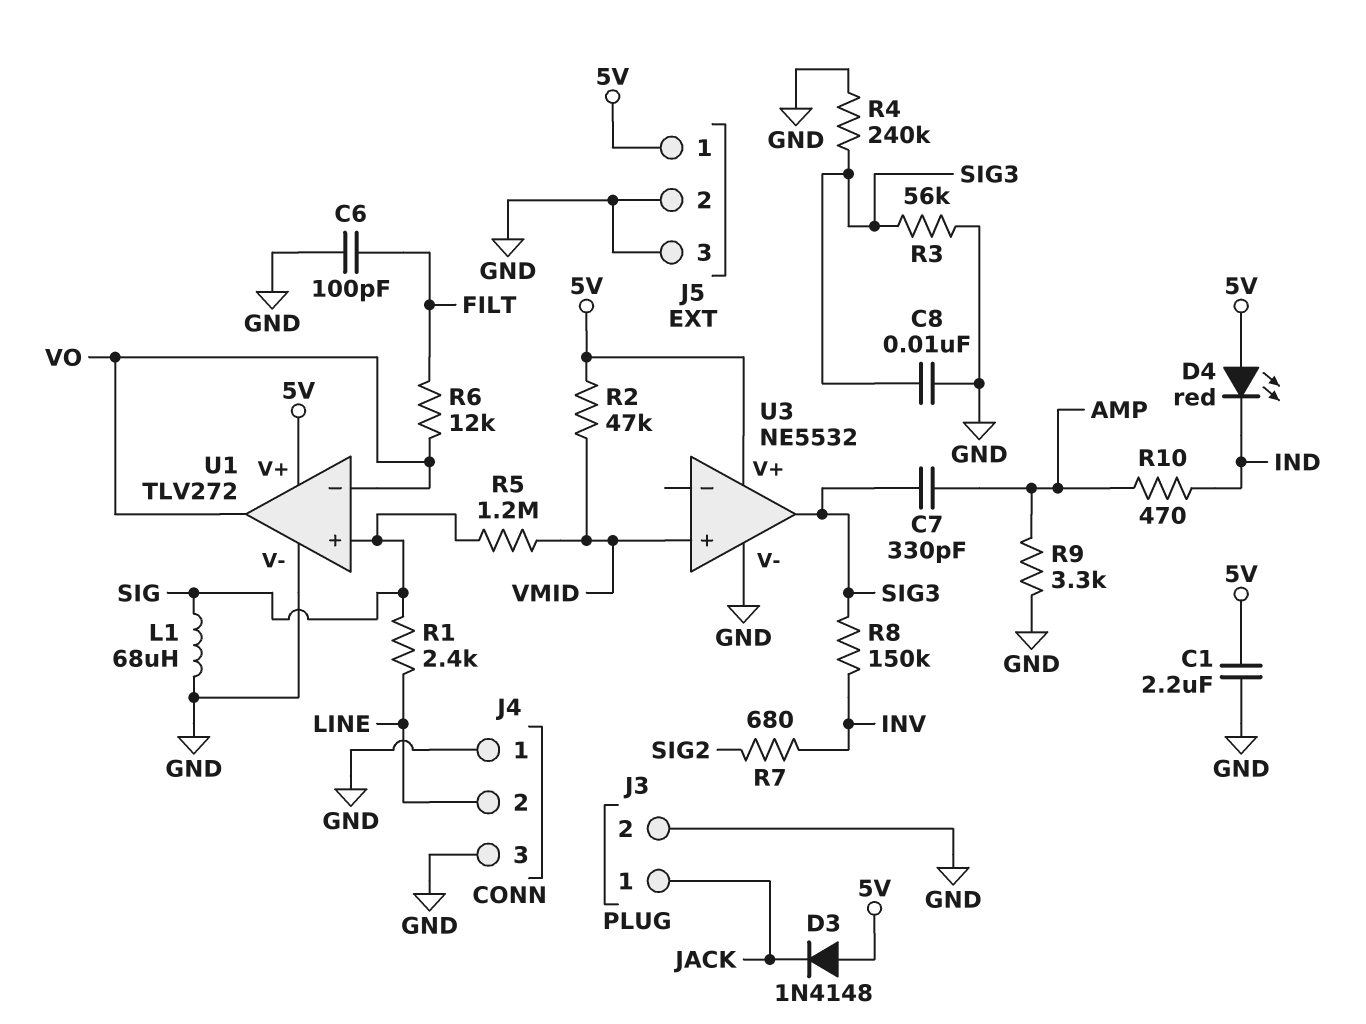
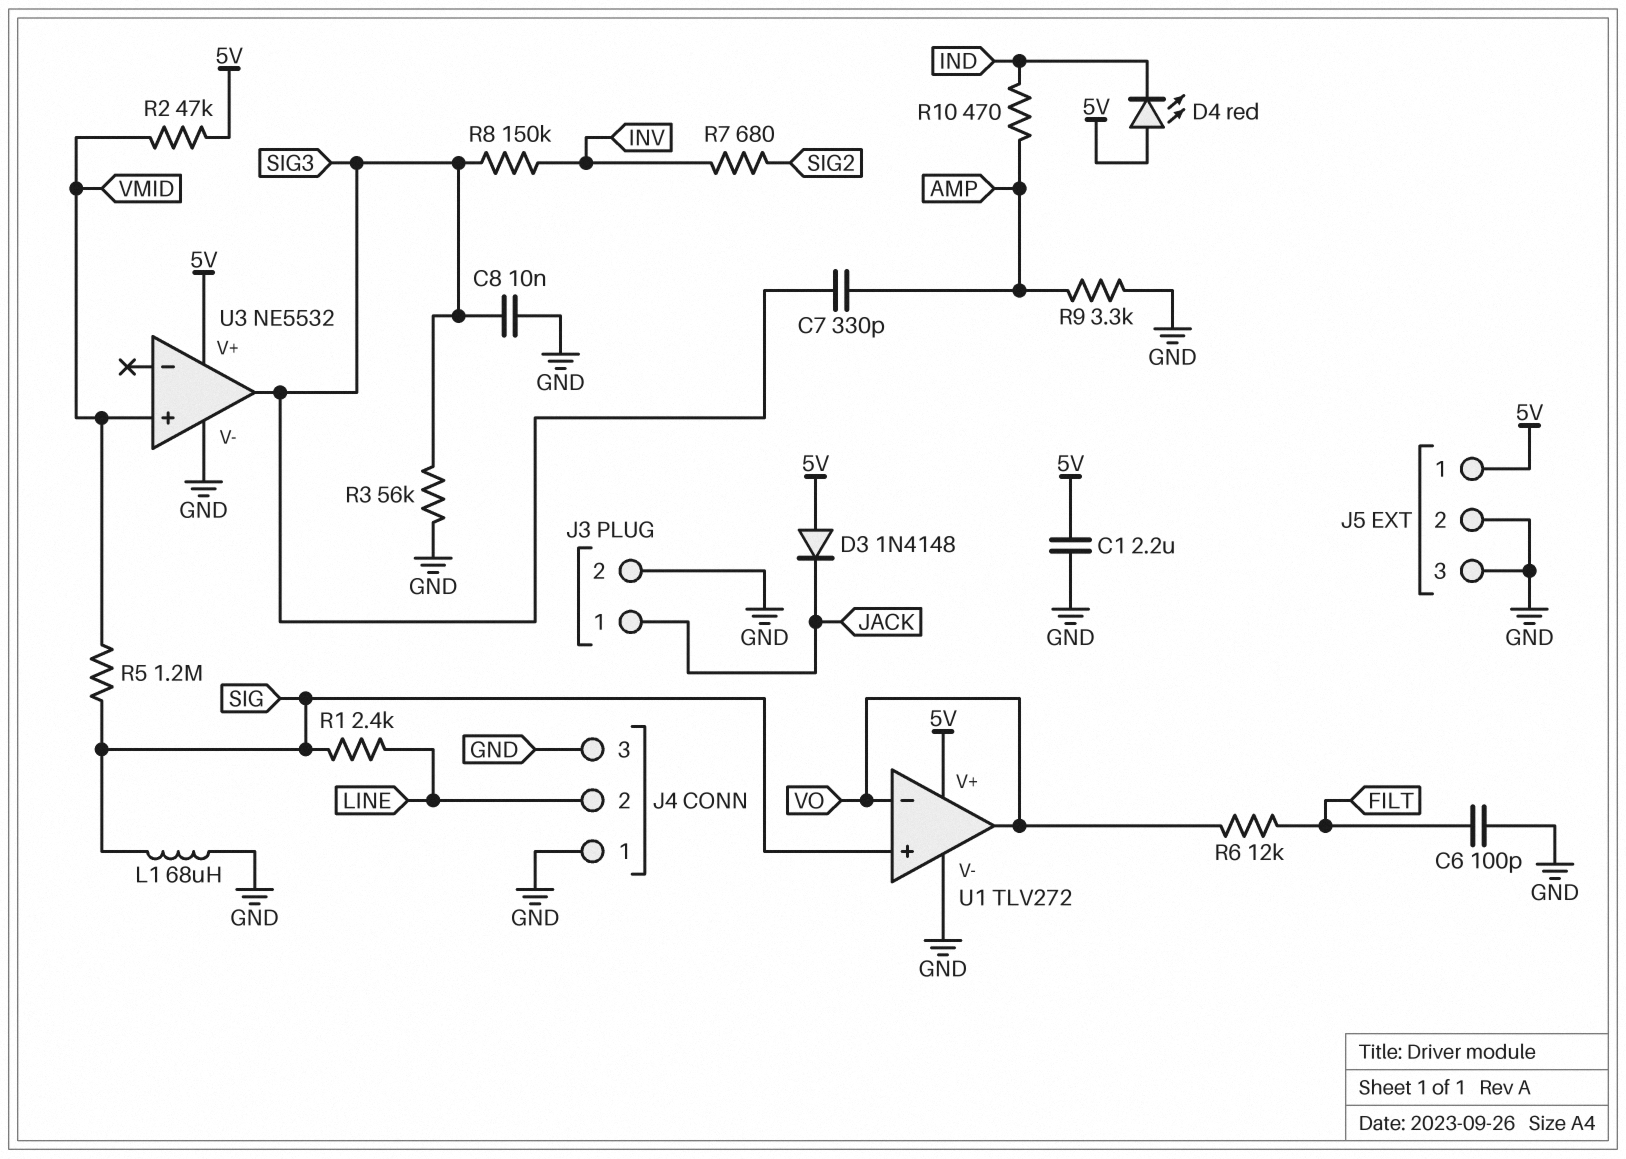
R4: 240k (GND, SIG3) -> none

